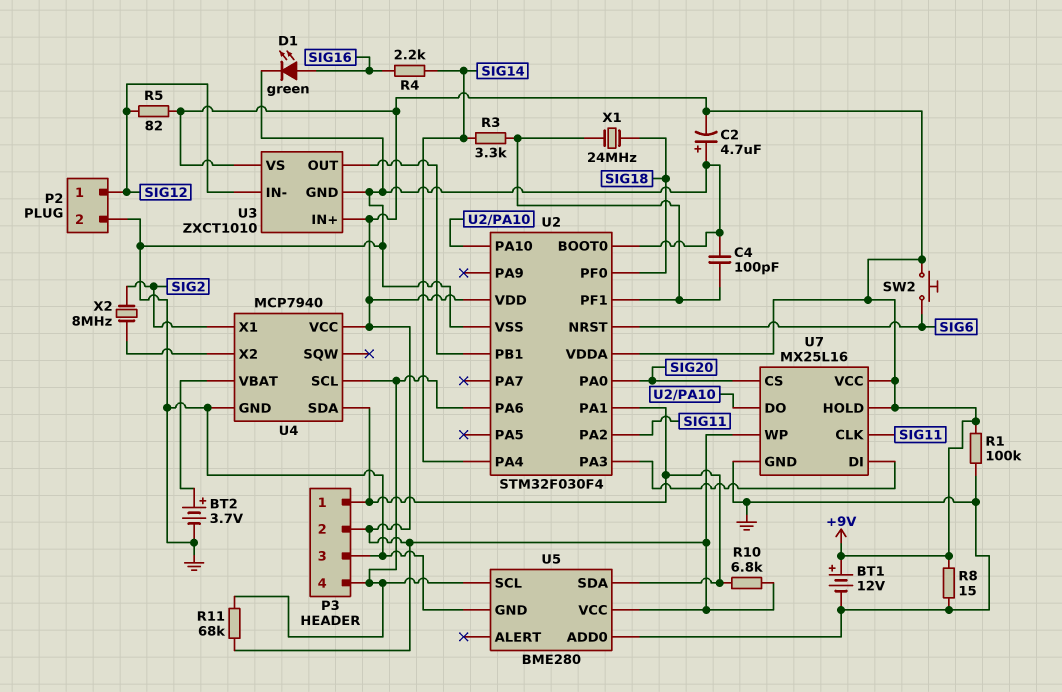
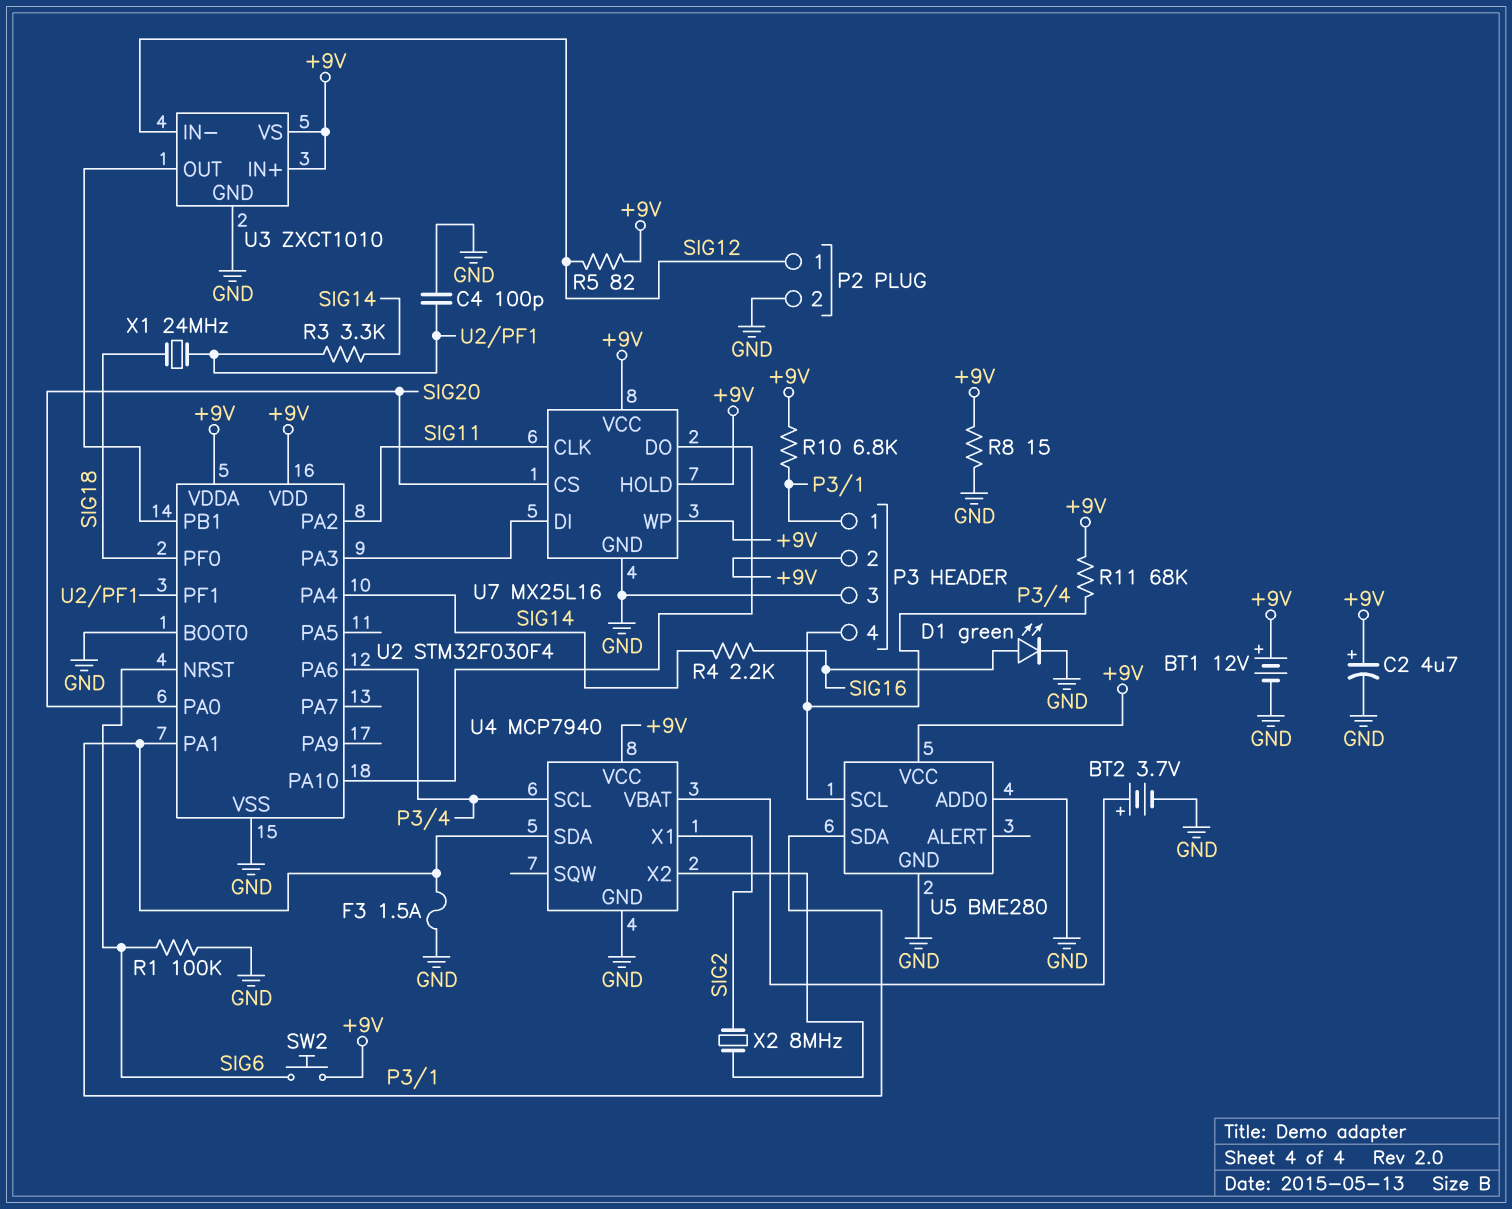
C2: 4.7uF (plus GND, minus +9V) -> 4.7uF (plus +9V, minus GND)
F3: none -> 1.5A (GND, P3/1)
R1: 100k (+9V, GND) -> 100k (GND, SIG6)

